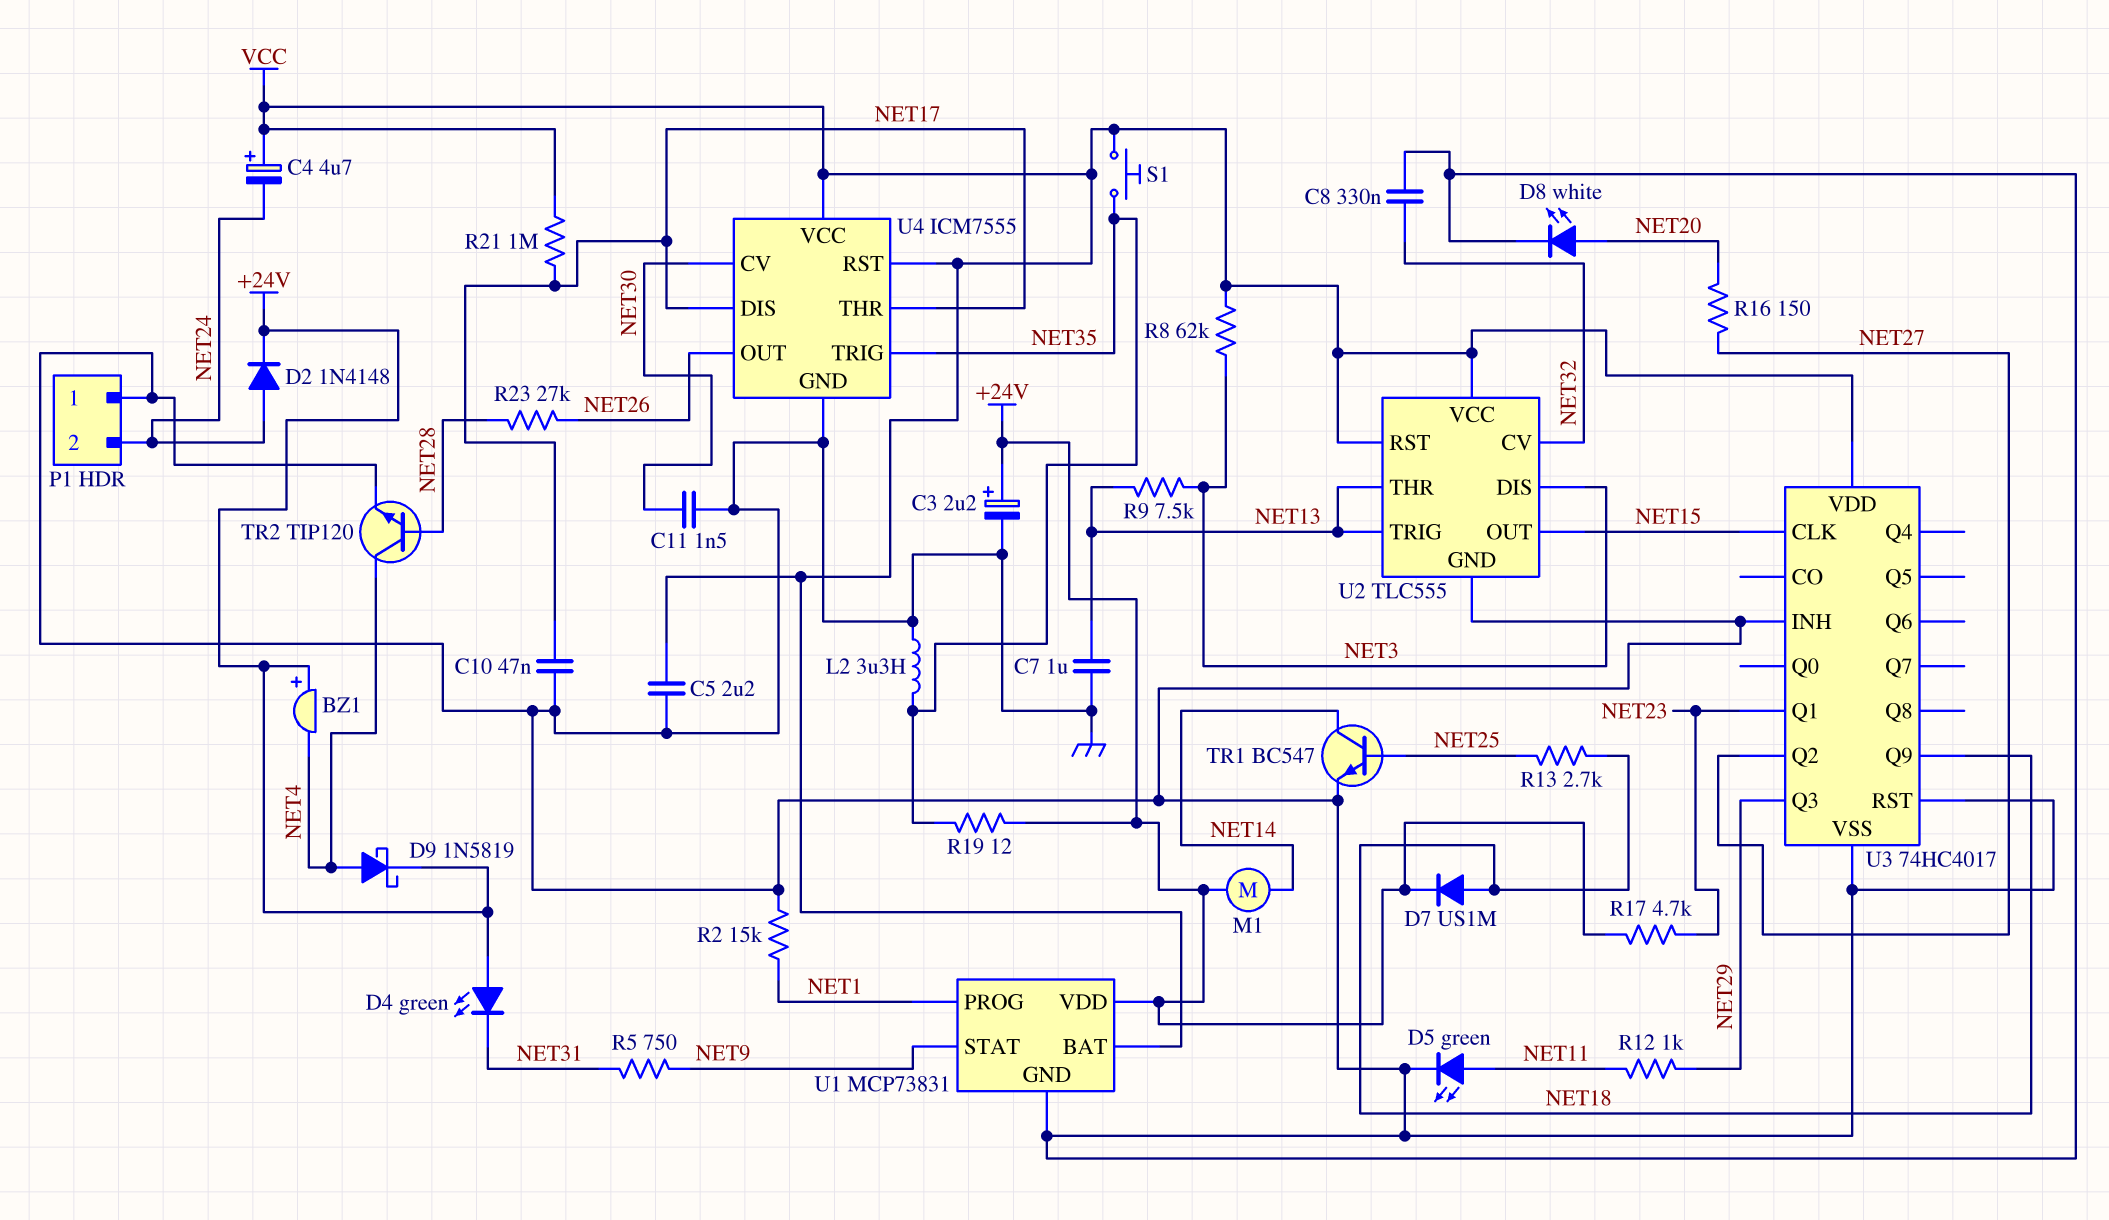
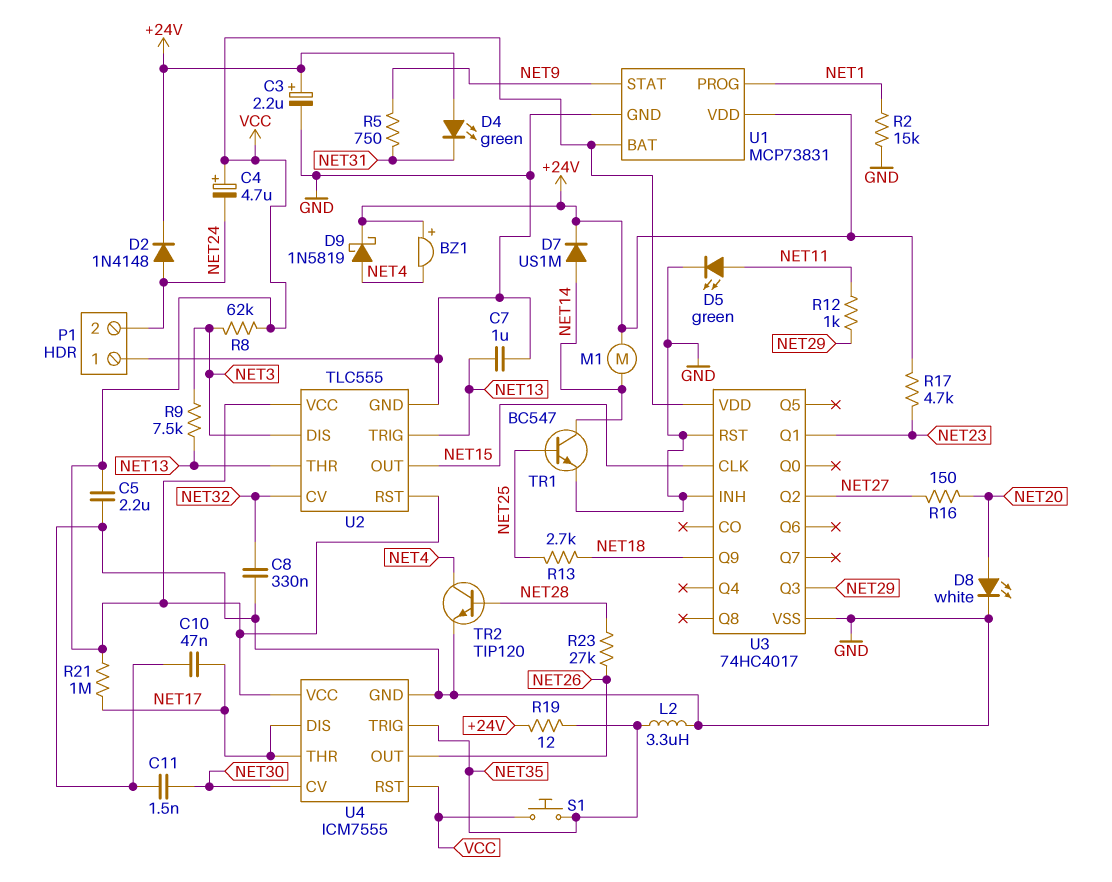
D7: diode US1M (A NET18, K +24V) -> diode US1M (A NET14, K +24V)

